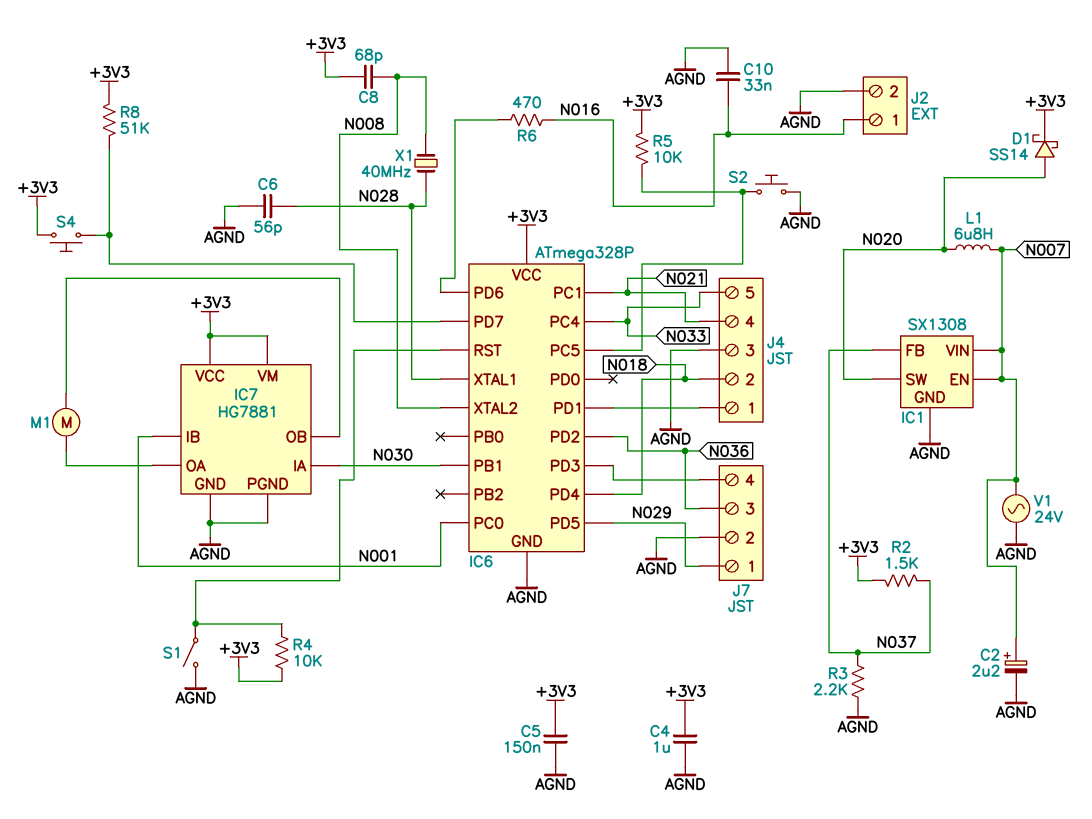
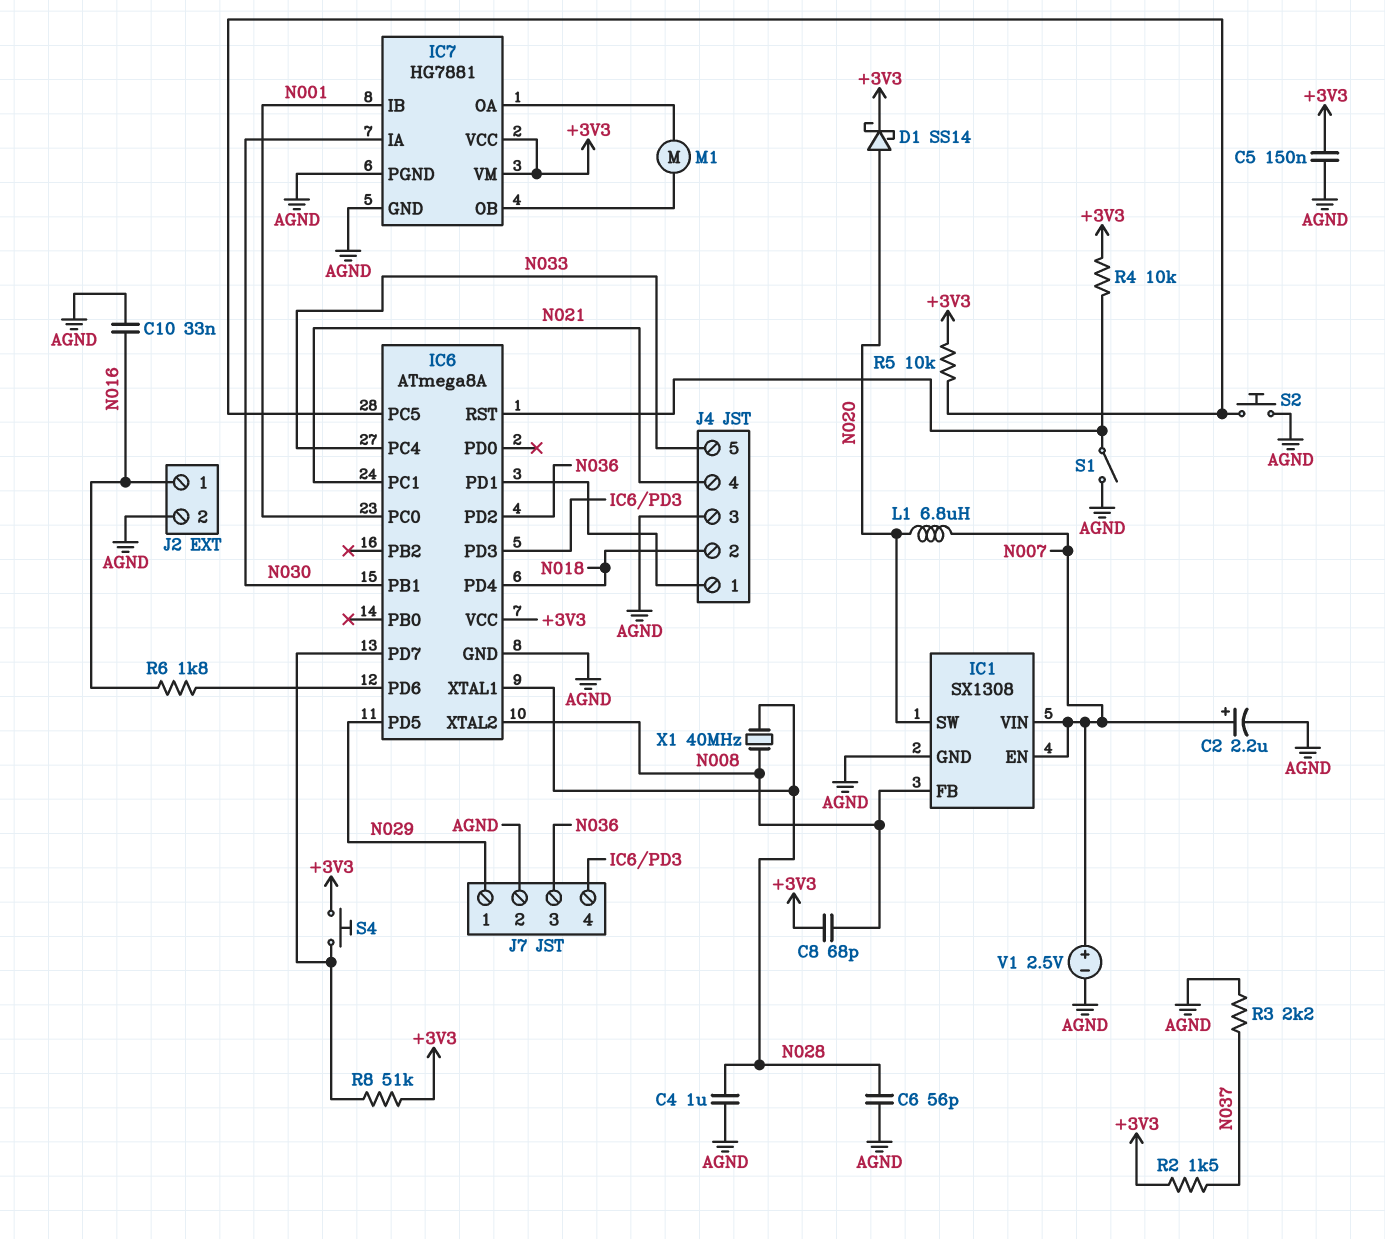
C4: 1uF (+3V3, AGND) -> 1uF (AGND, N028)
IC1 pin FB: N037 -> N008
IC6: ATmega328P -> ATmega8A
R6: 470 (IC6/PD6, N016) -> 1.8k (IC6/PD6, N016)
V1: AC 24V (AGND, N007) -> 2.5V (plus N007, minus AGND)

